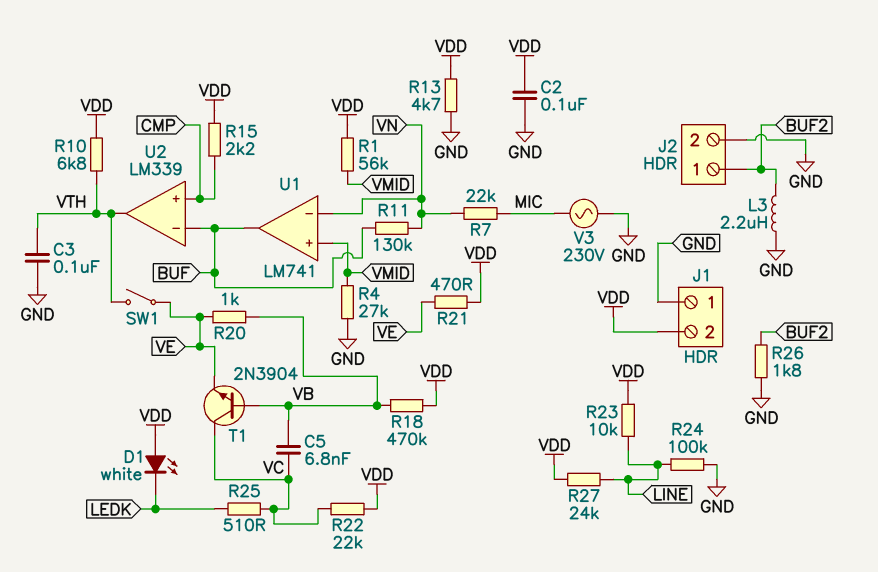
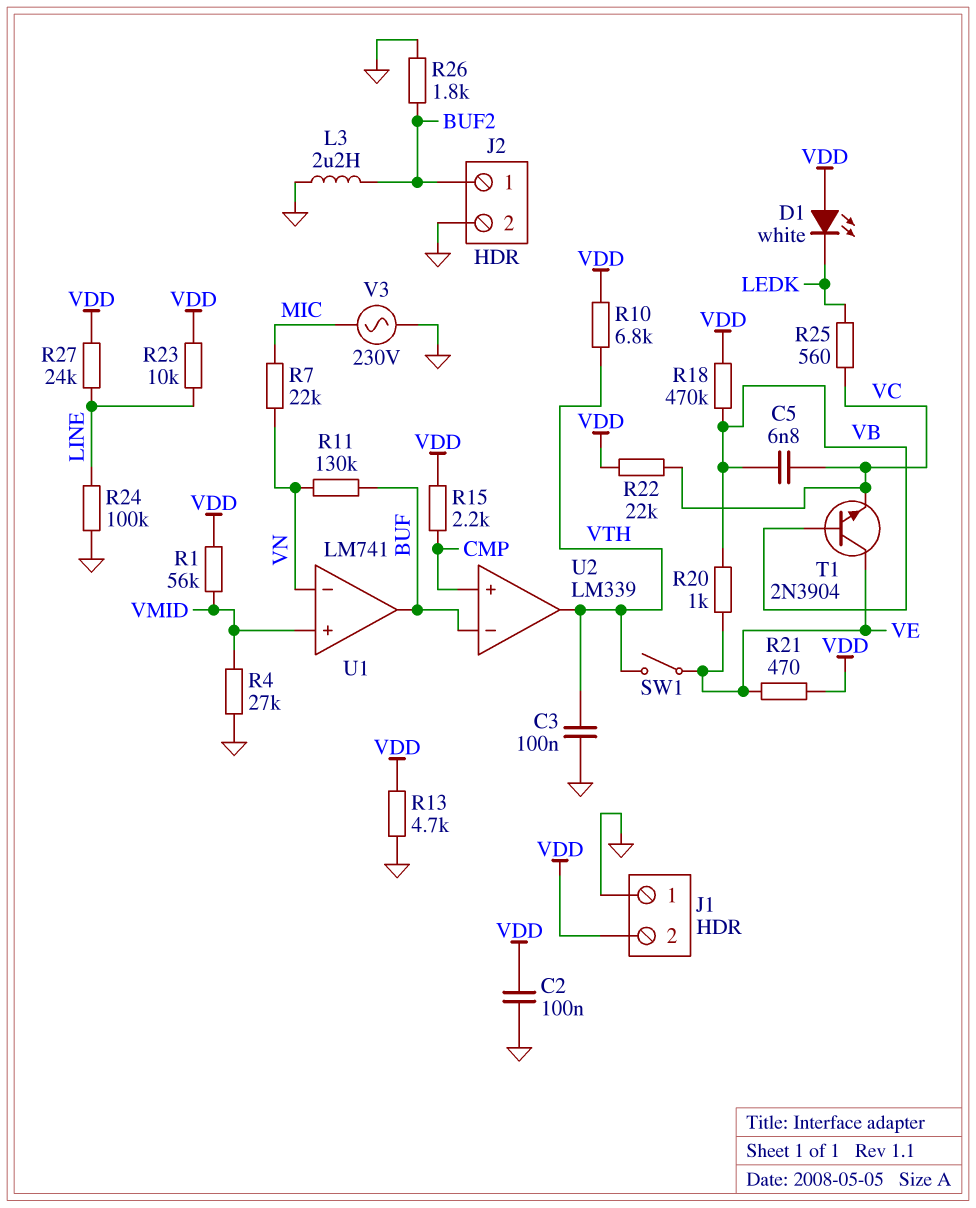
R25: 510 (LEDK, VC) -> 560 (LEDK, VC)
T1: NPN 2N3904 (B VB, C VC, E VE) -> NPN 2N3904 (B VB, C VE, E VC)

